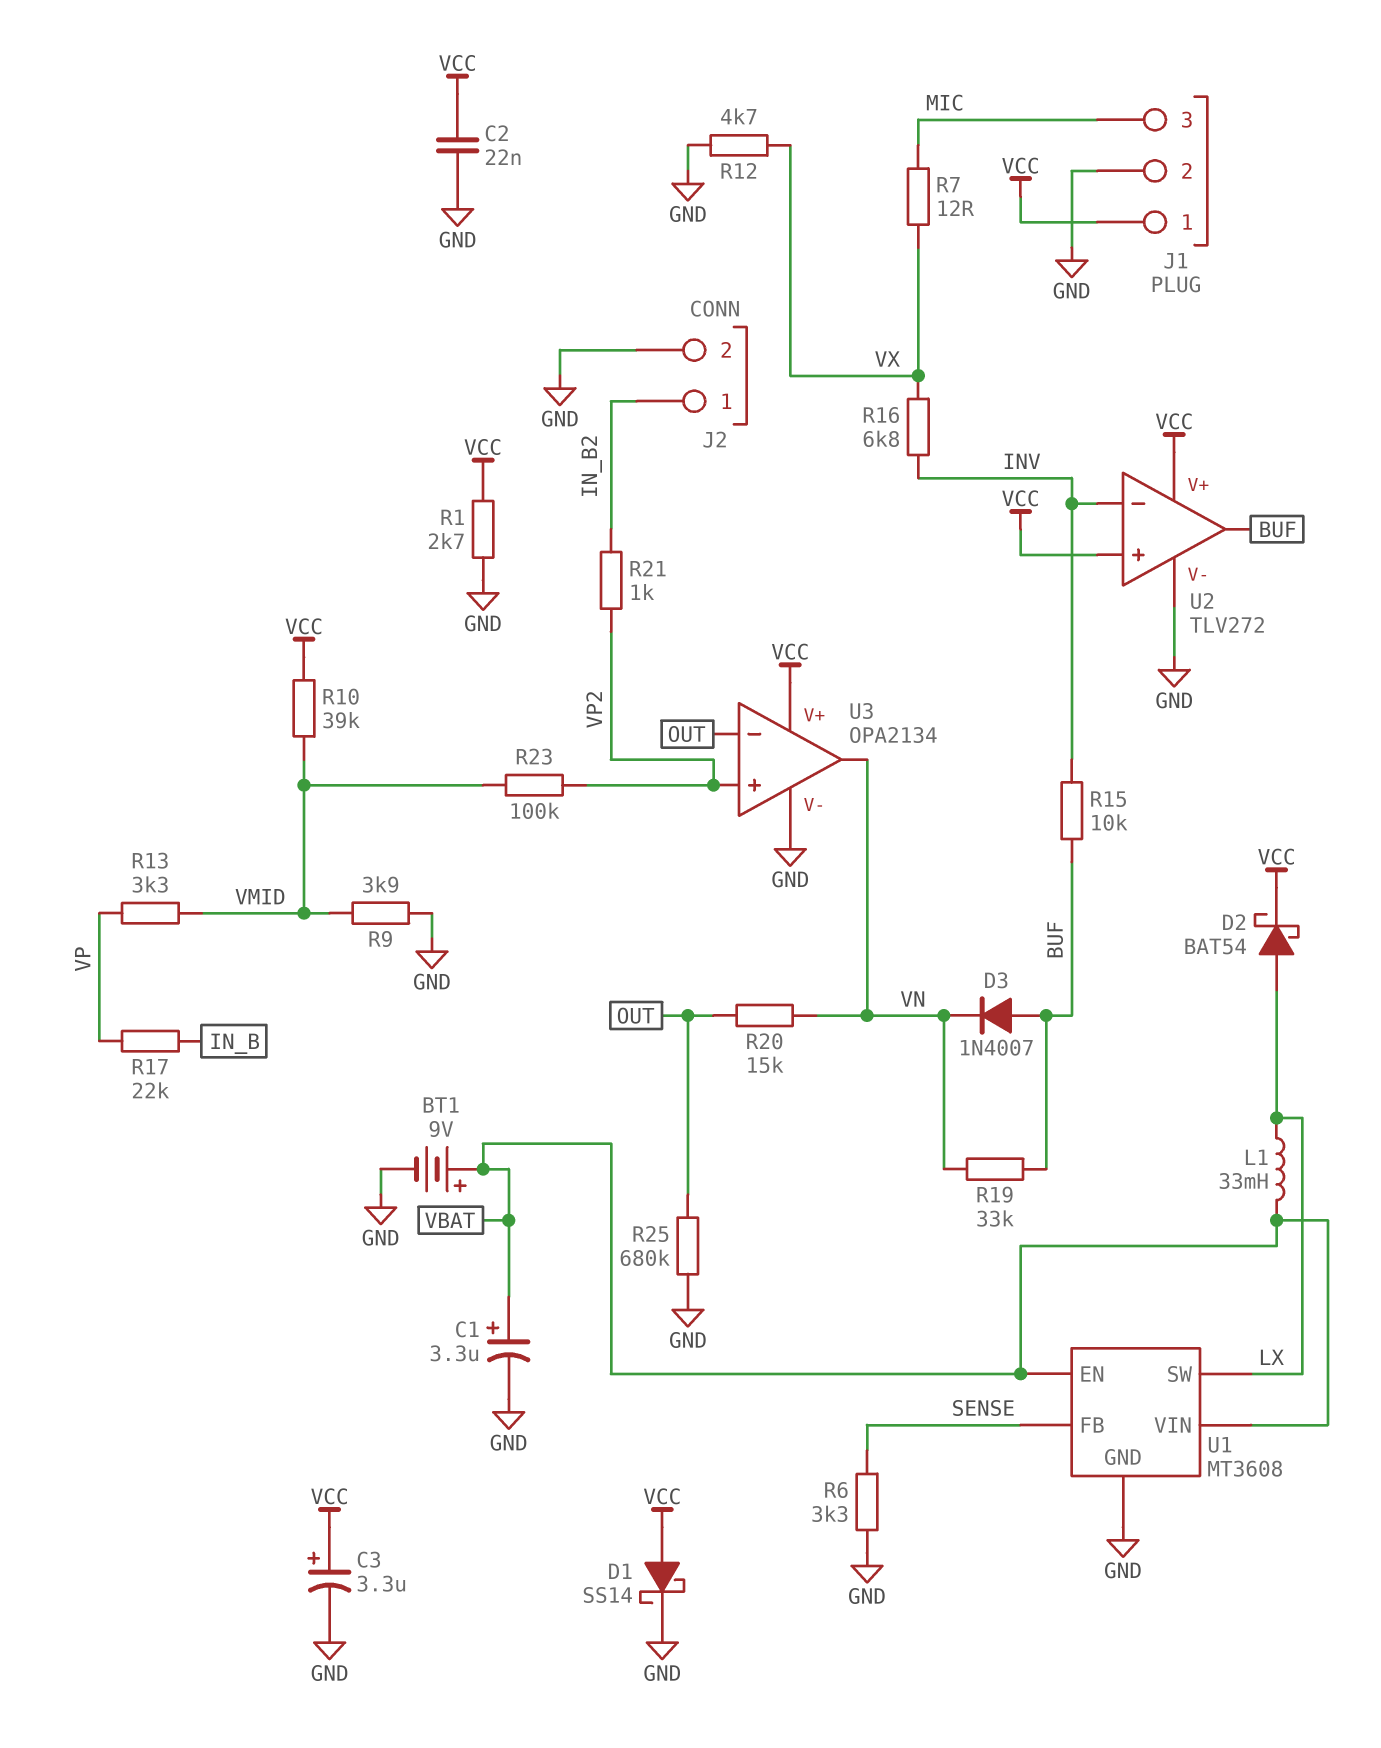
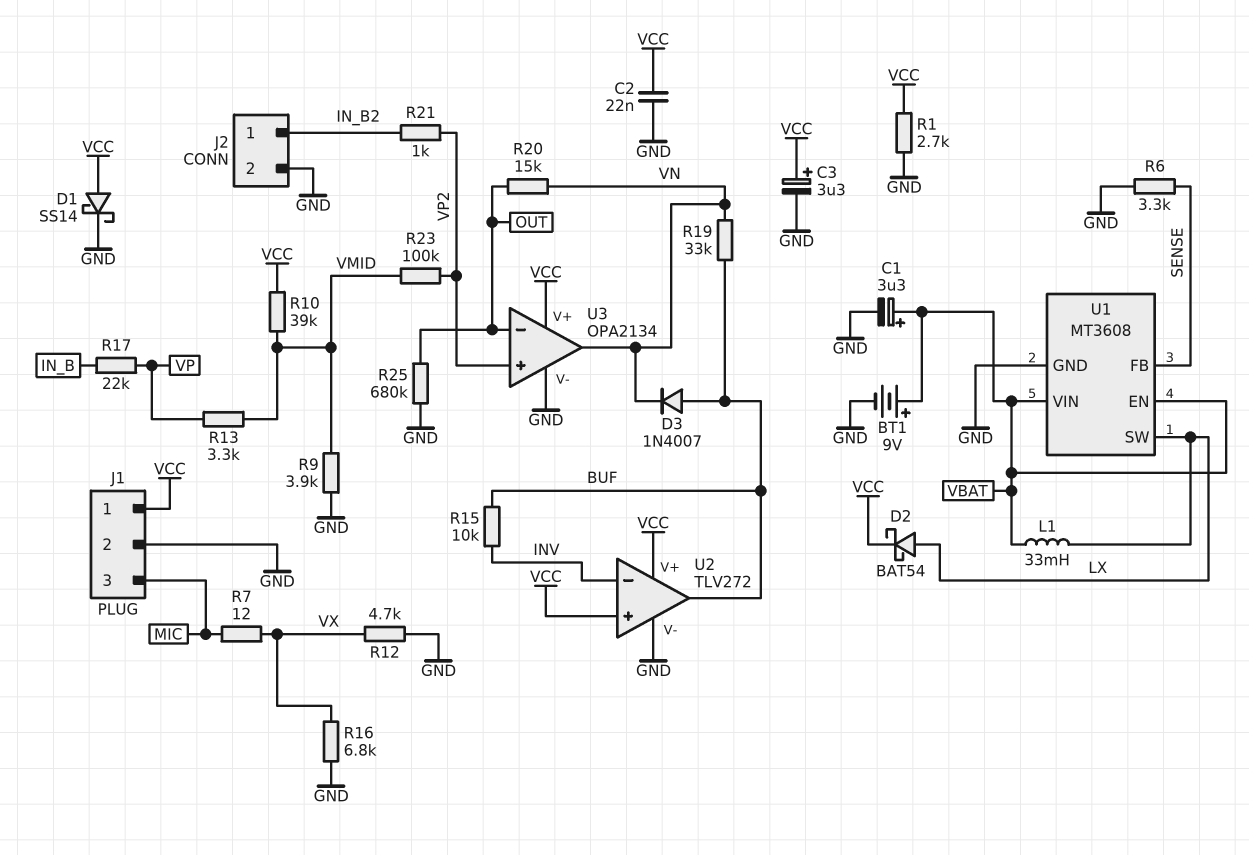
R16: 6.8k (INV, VX) -> 6.8k (GND, VX)

